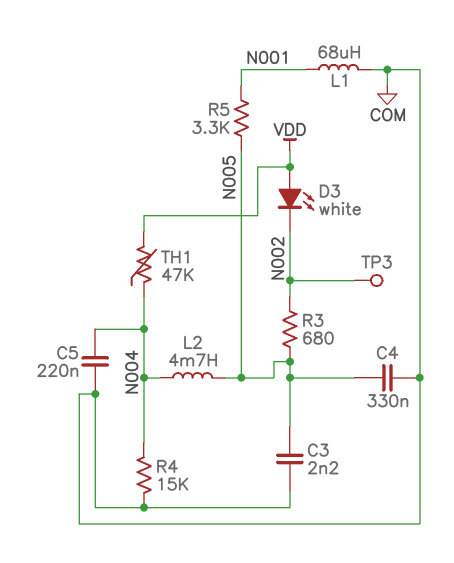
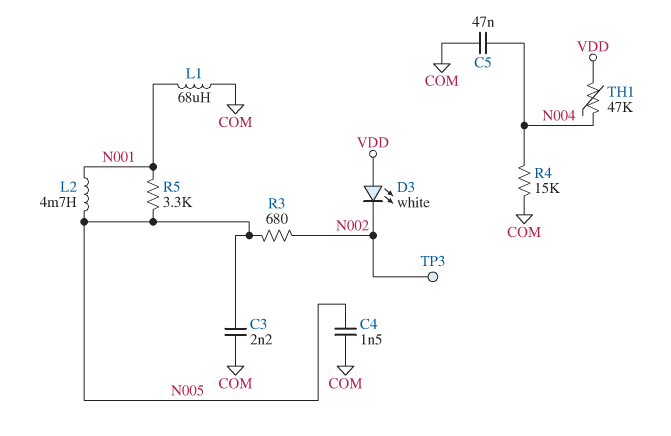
C4: 330nF (COM, N005) -> 1.5nF (COM, N005)
C5: 220nF (COM, N004) -> 47nF (COM, N004)
L2: 4.7mH (N004, N005) -> 4.7mH (N001, N005)

